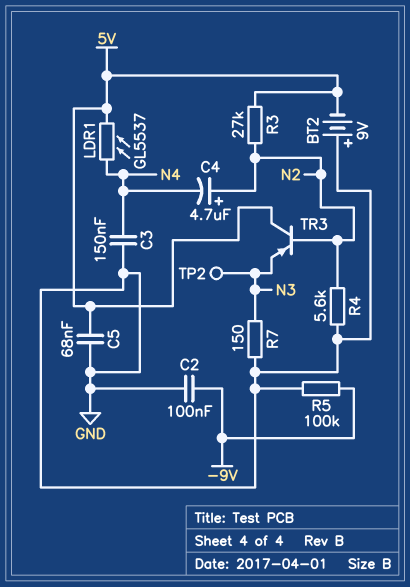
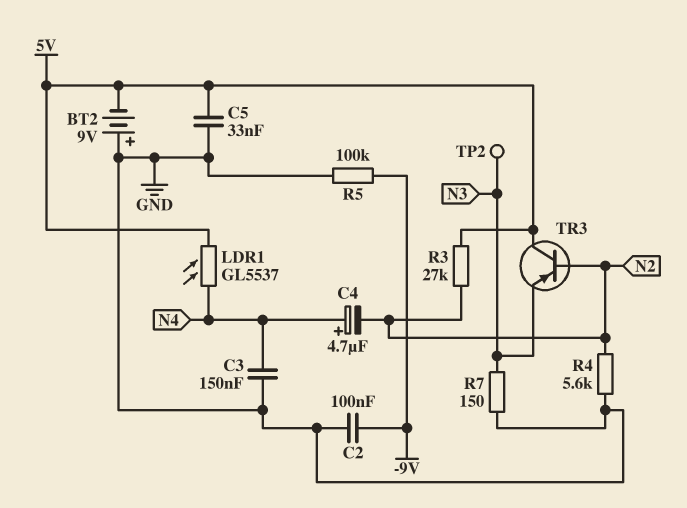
C4: 4.7uF (plus N2, minus N4) -> 4.7uF (plus N4, minus N2)
C5: 68nF (5V, GND) -> 33nF (5V, GND)

